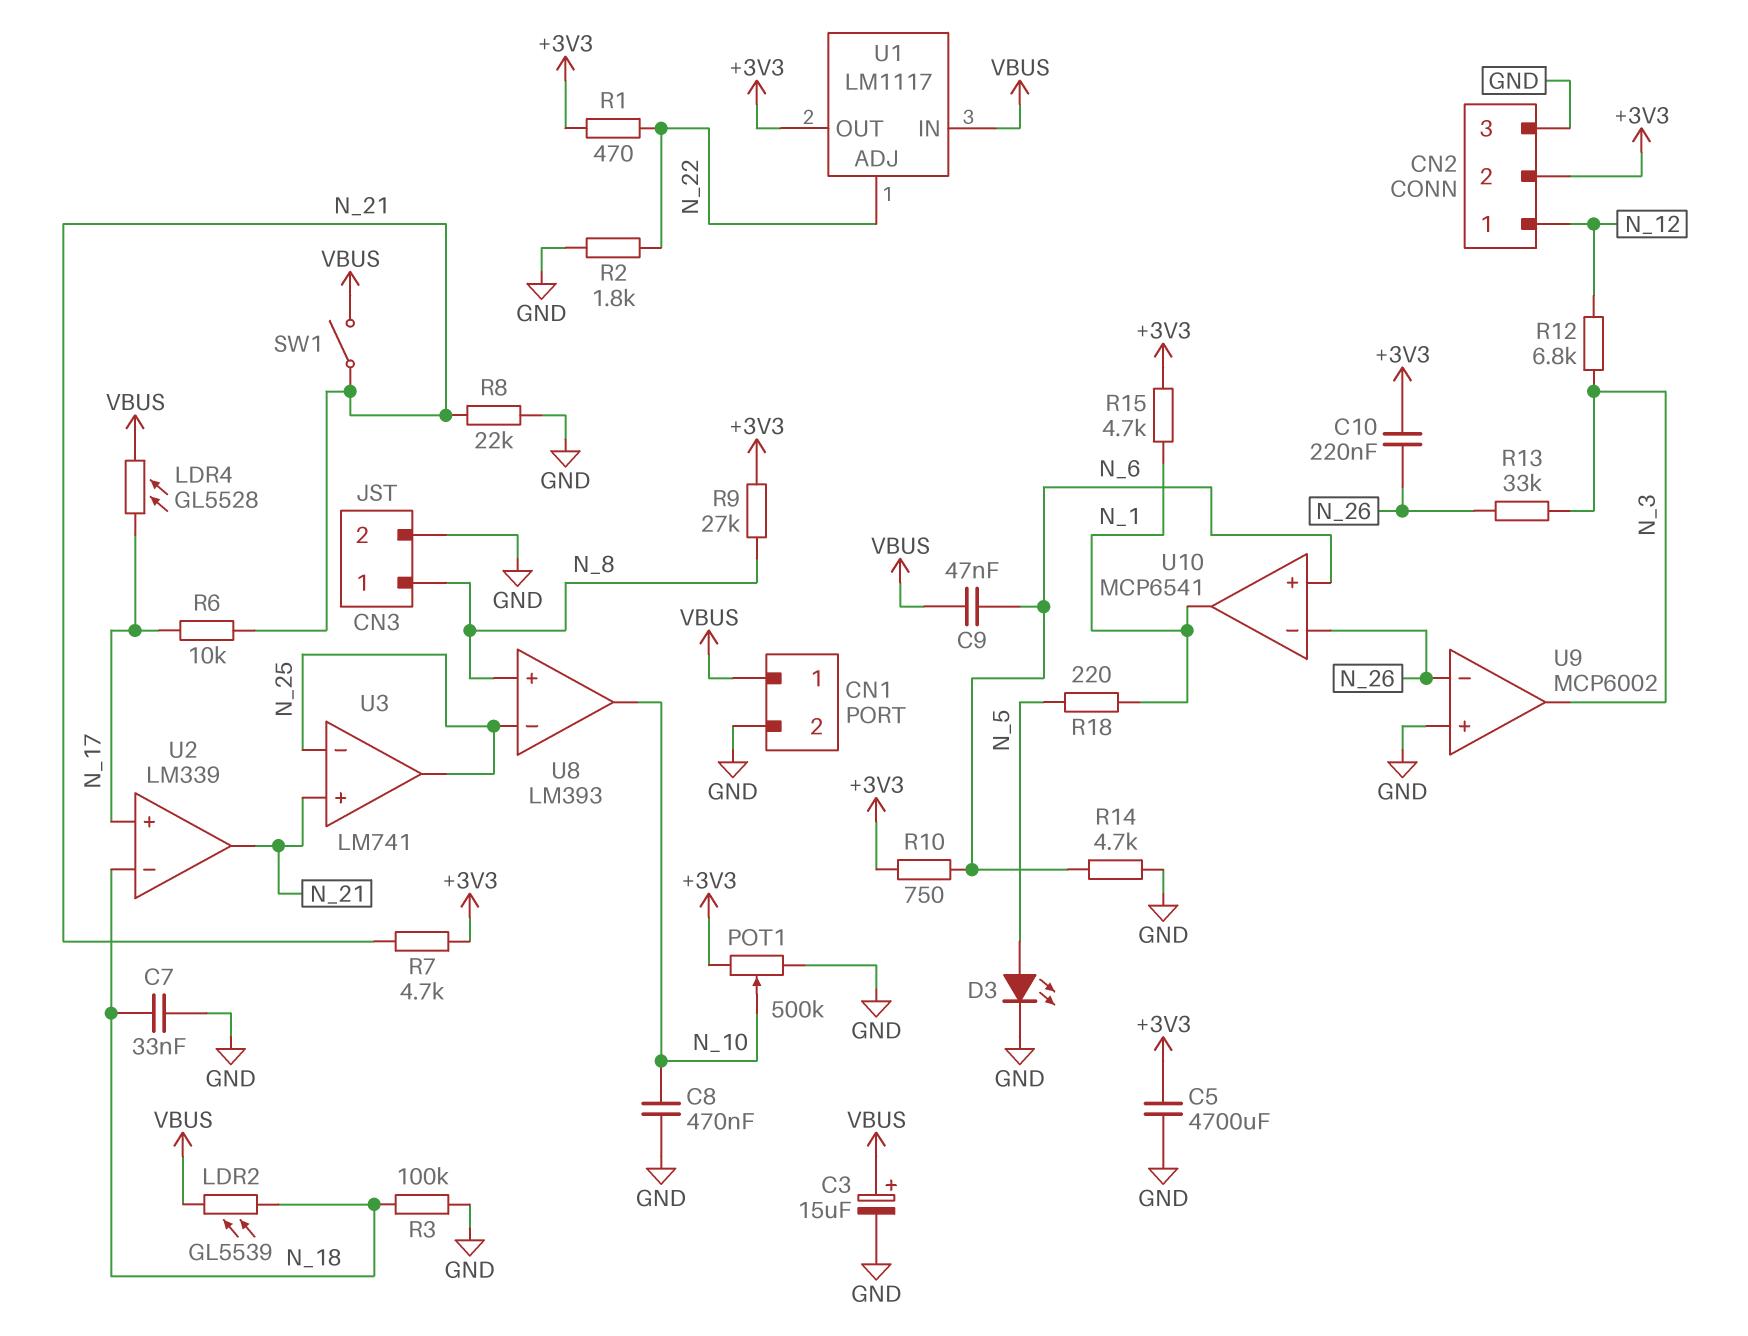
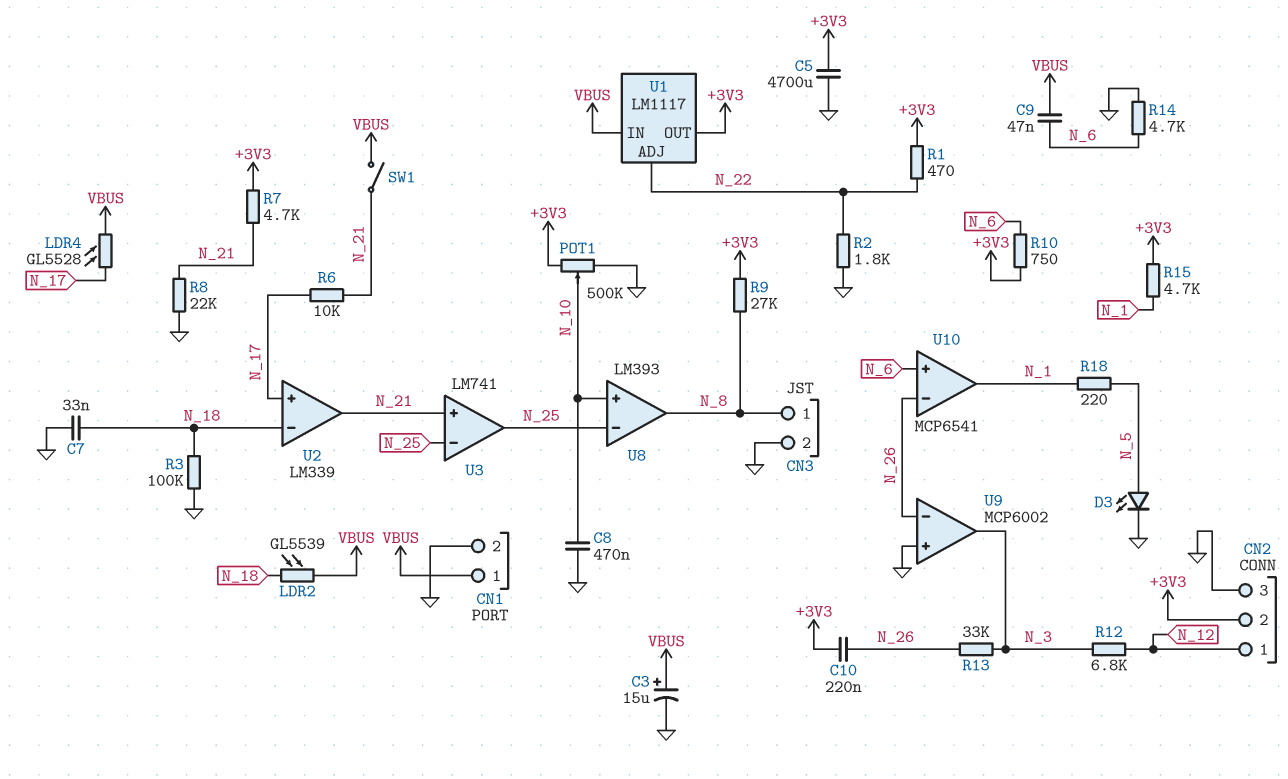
U8 pin in+: N_8 -> N_10
U8 pin out: N_10 -> N_8

